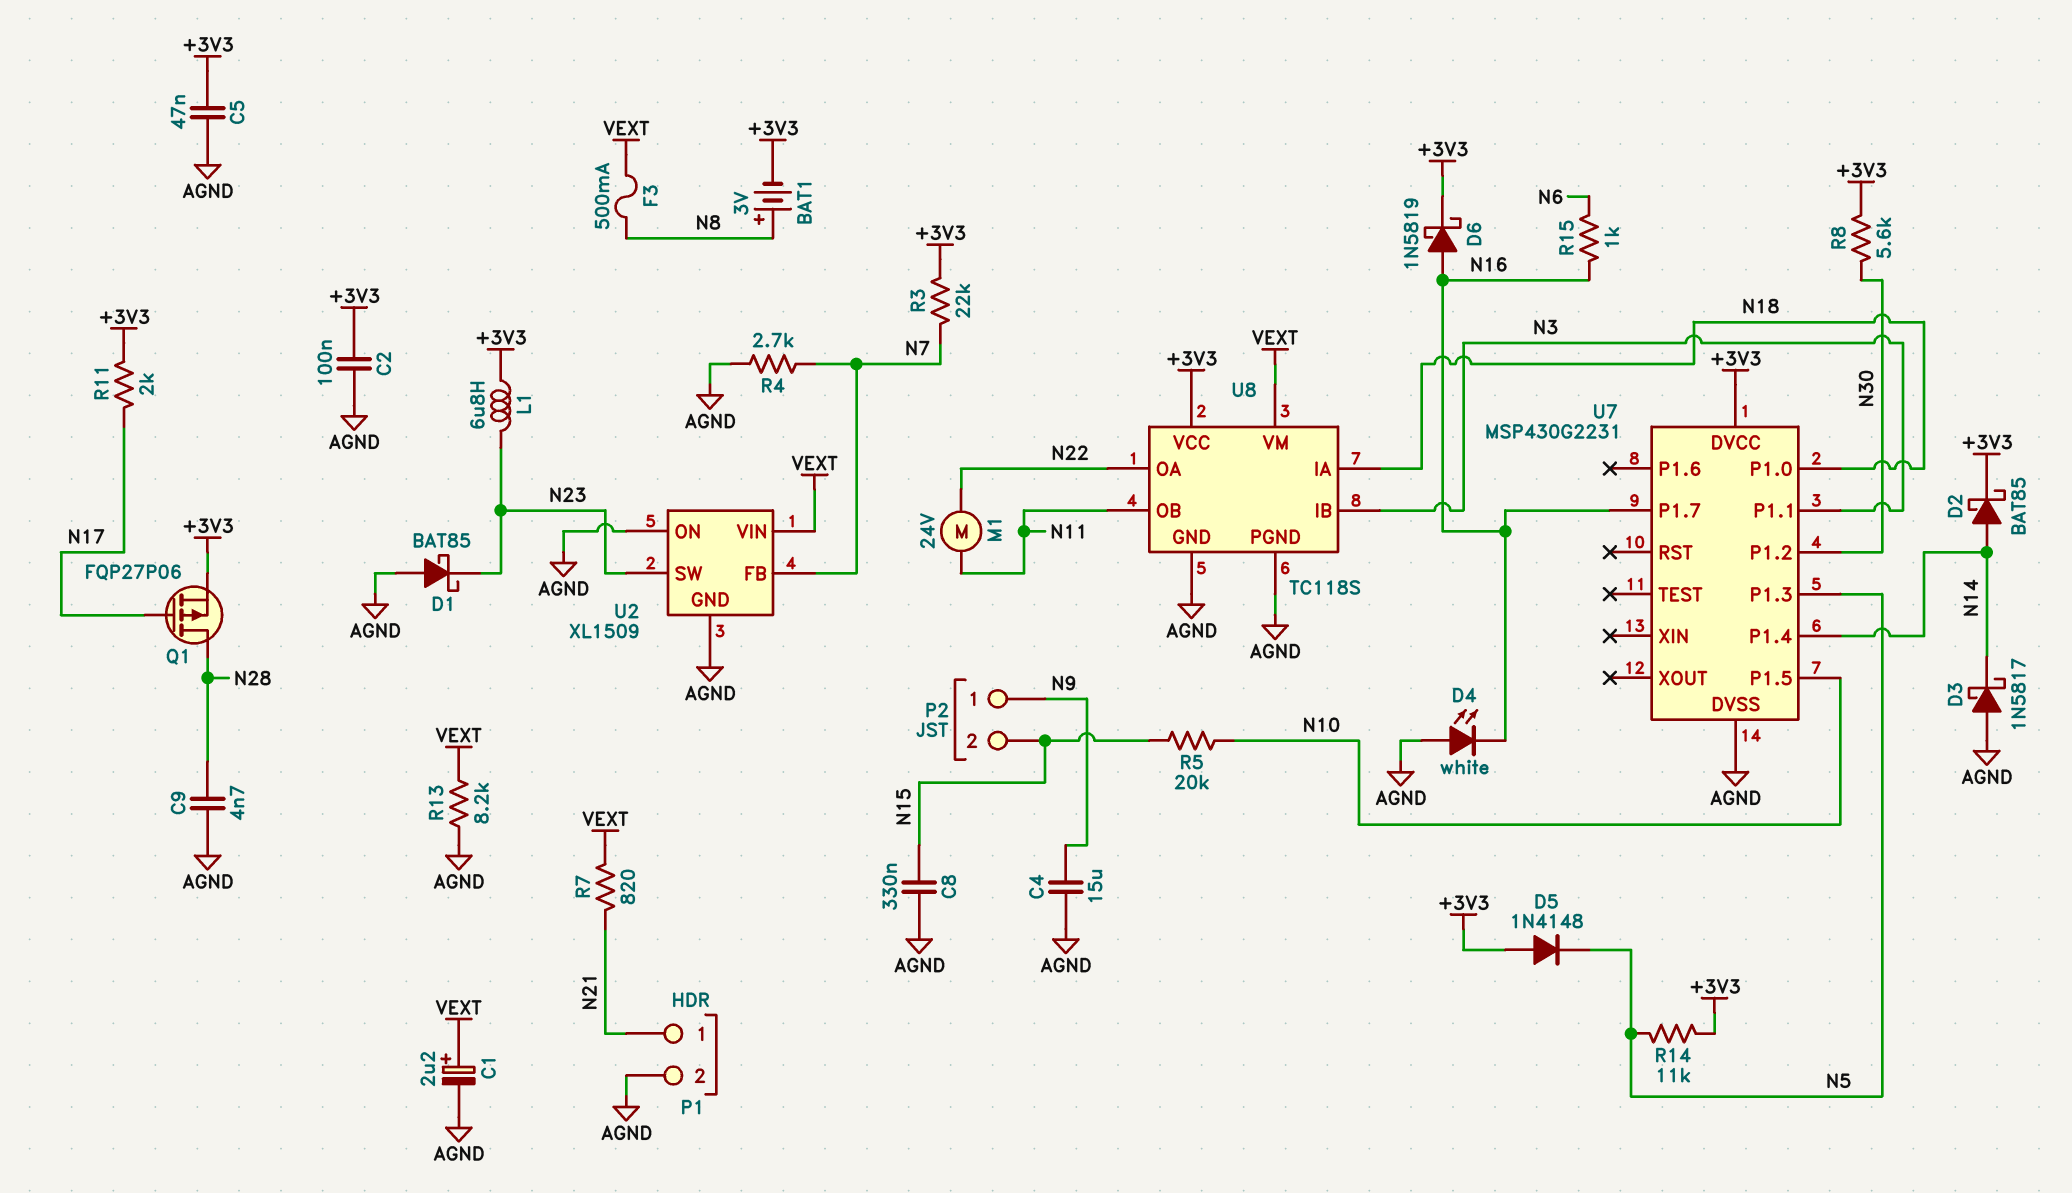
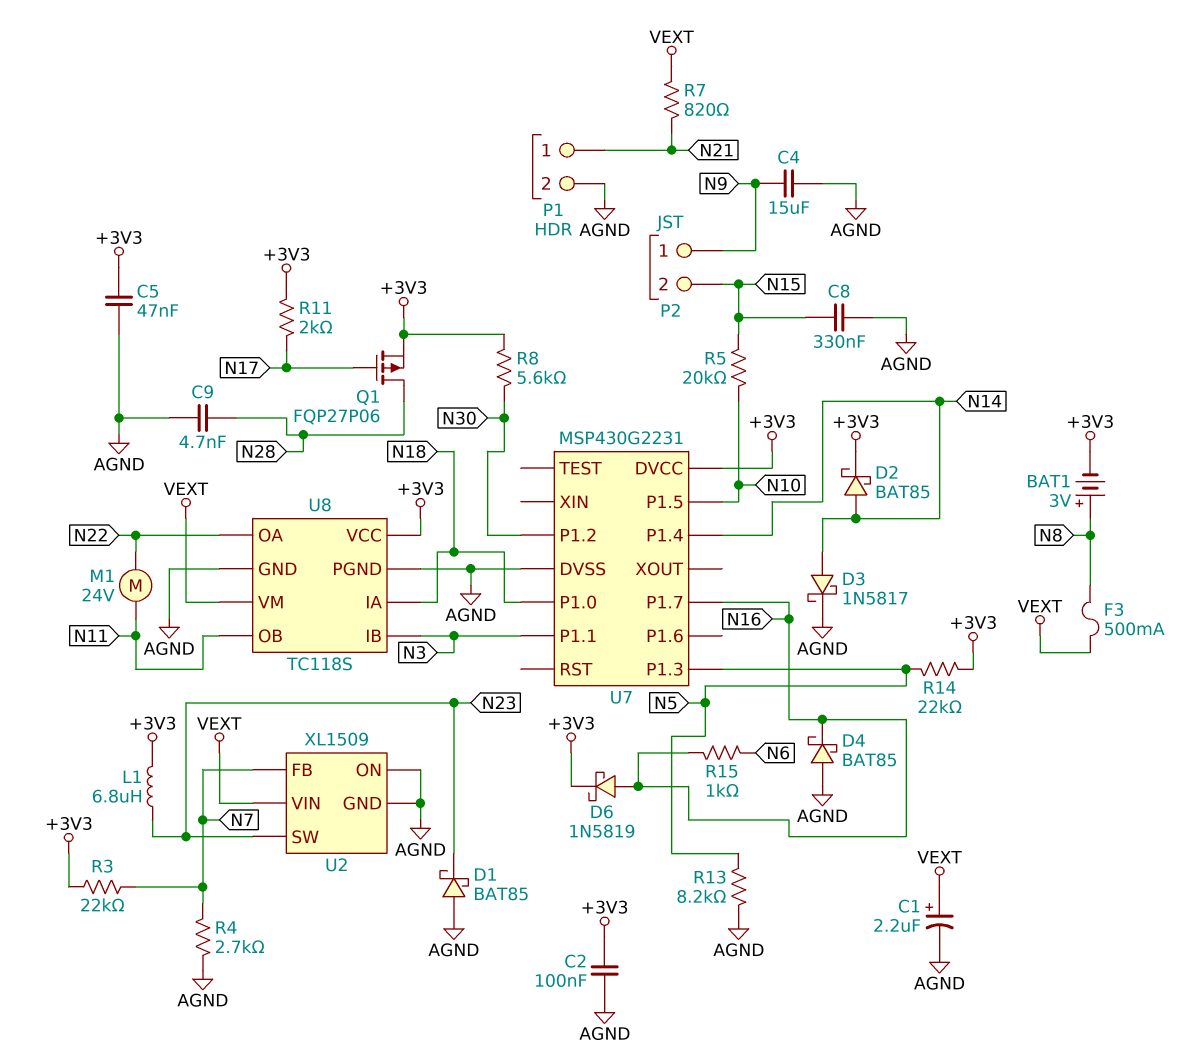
D3: schottky 1N5817 (A AGND, K N14) -> schottky 1N5817 (A N14, K AGND)
D4: LED white (A AGND, K N16) -> schottky BAT85 (A AGND, K N16)
D5: diode 1N4148 (A +3V3, K N5) -> none
R13: 8.2k (AGND, VEXT) -> 8.2k (AGND, N5)
R14: 11k (+3V3, N5) -> 22k (+3V3, N5)

